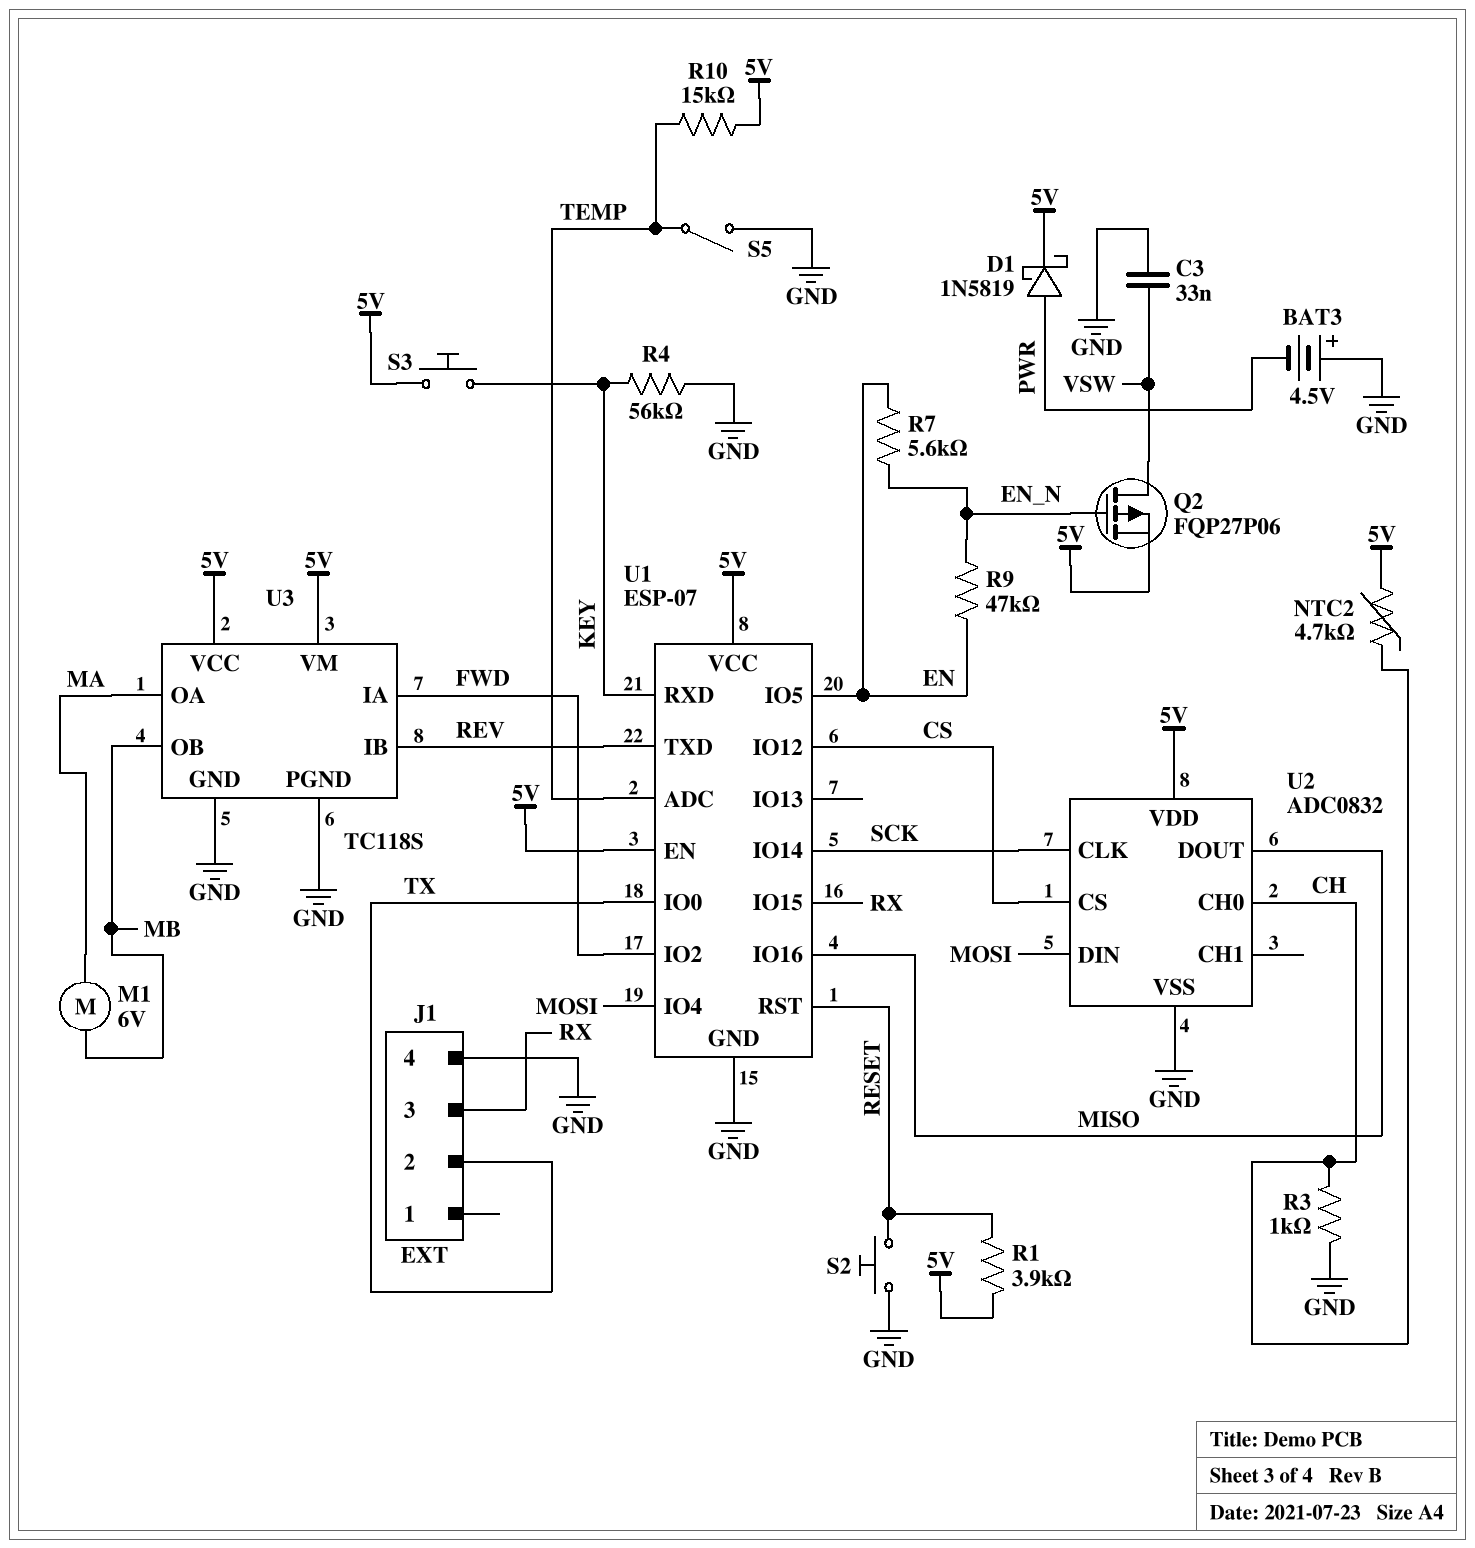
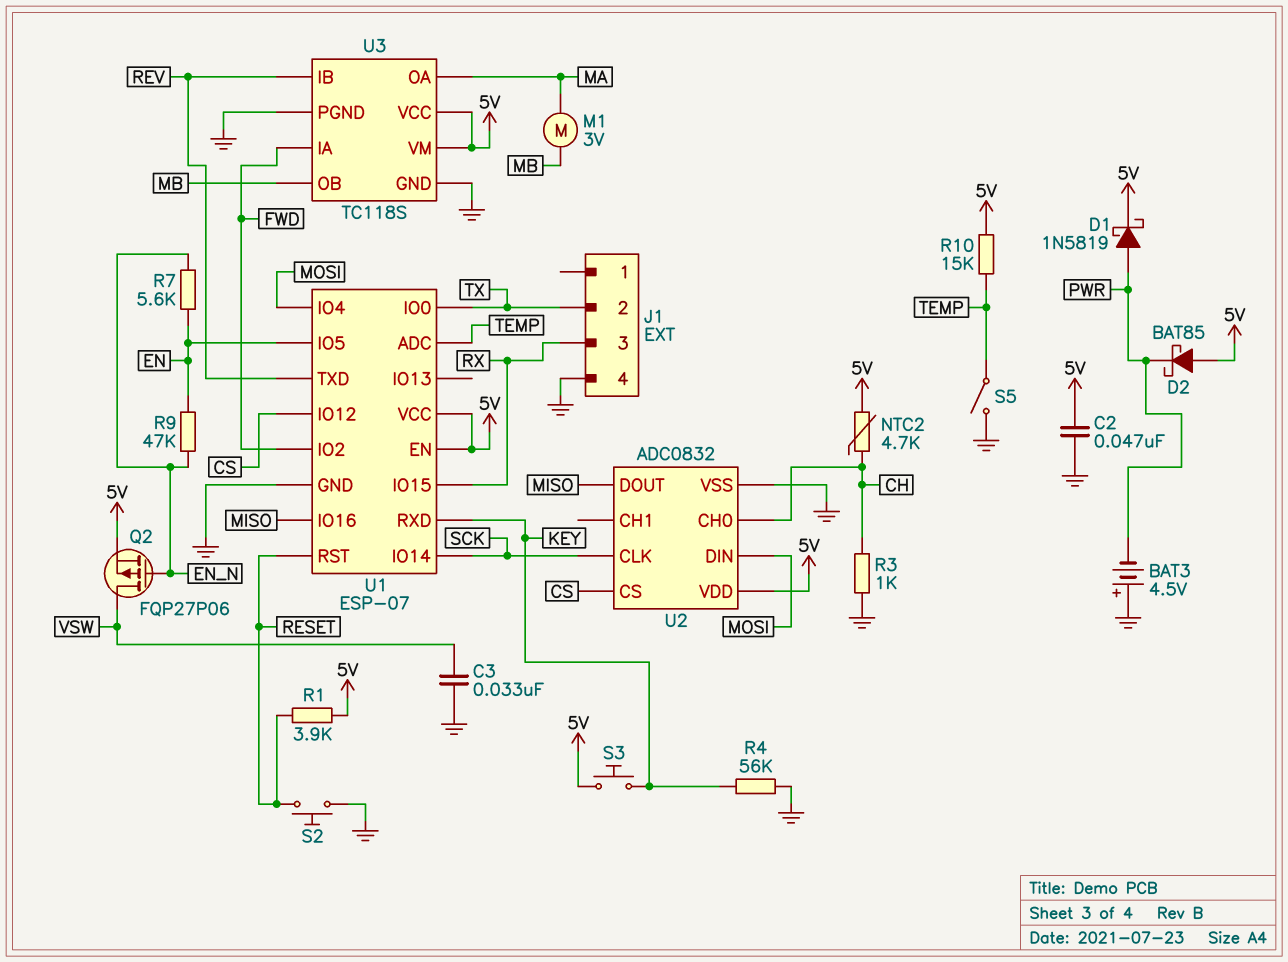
C2: none -> 47nF (5V, GND)
D2: none -> schottky BAT85 (A 5V, K PWR)
M1: motor 6V (MA, MB) -> motor 3V (MA, MB)

